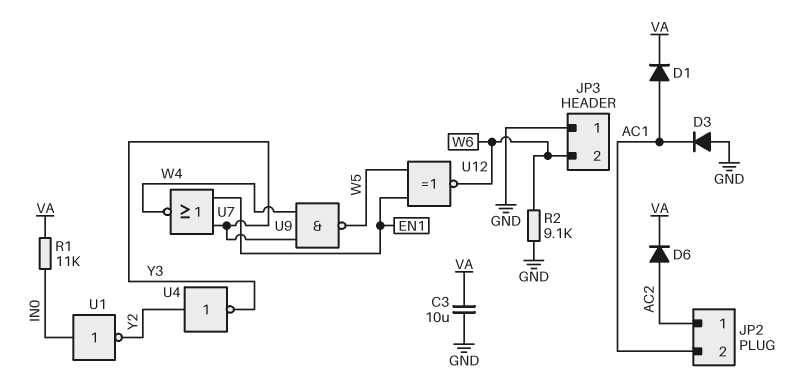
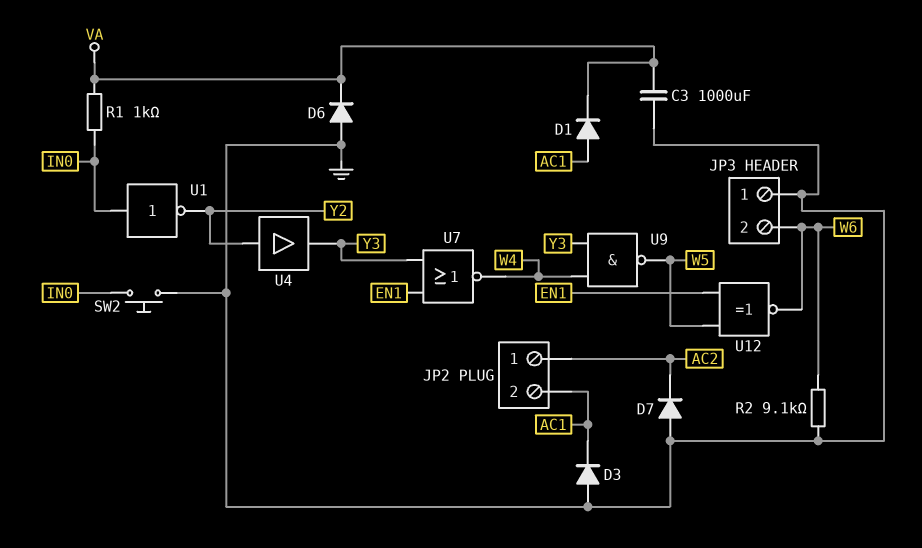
C3: 10uF (GND, VA) -> 1000uF (GND, VA)
D6: diode (A AC2, K VA) -> diode (A GND, K VA)
D7: none -> diode (A GND, K AC2)
R1: 11k (IN0, VA) -> 1k (IN0, VA)
SW2: none -> button (GND, IN0)
U4: NOT (in Y2, out Y3) -> buffer (in Y2, out Y3)

